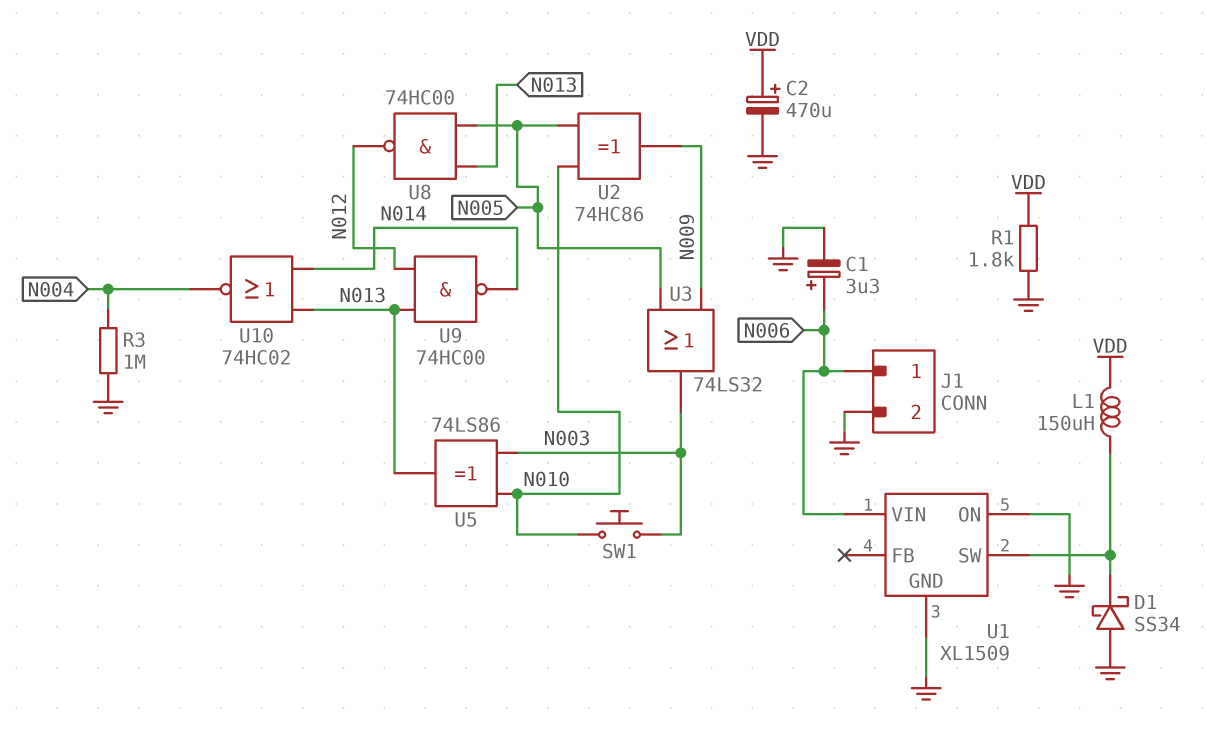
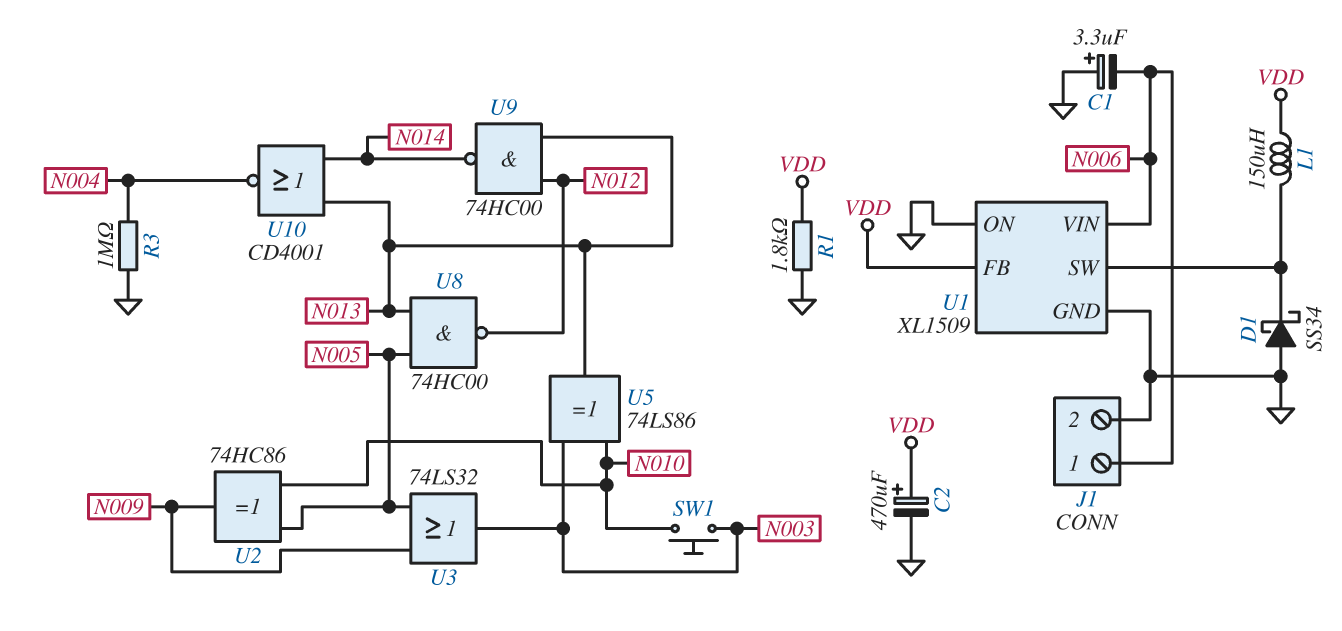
C1: 3.3uF (plus N006, minus GND) -> 3.3uF (plus GND, minus N006)
U1 pin FB: none -> VDD
U10: NOR 74HC02 (in N013, in N014, out N004) -> NOR CD4001 (in N013, in N014, out N004)

